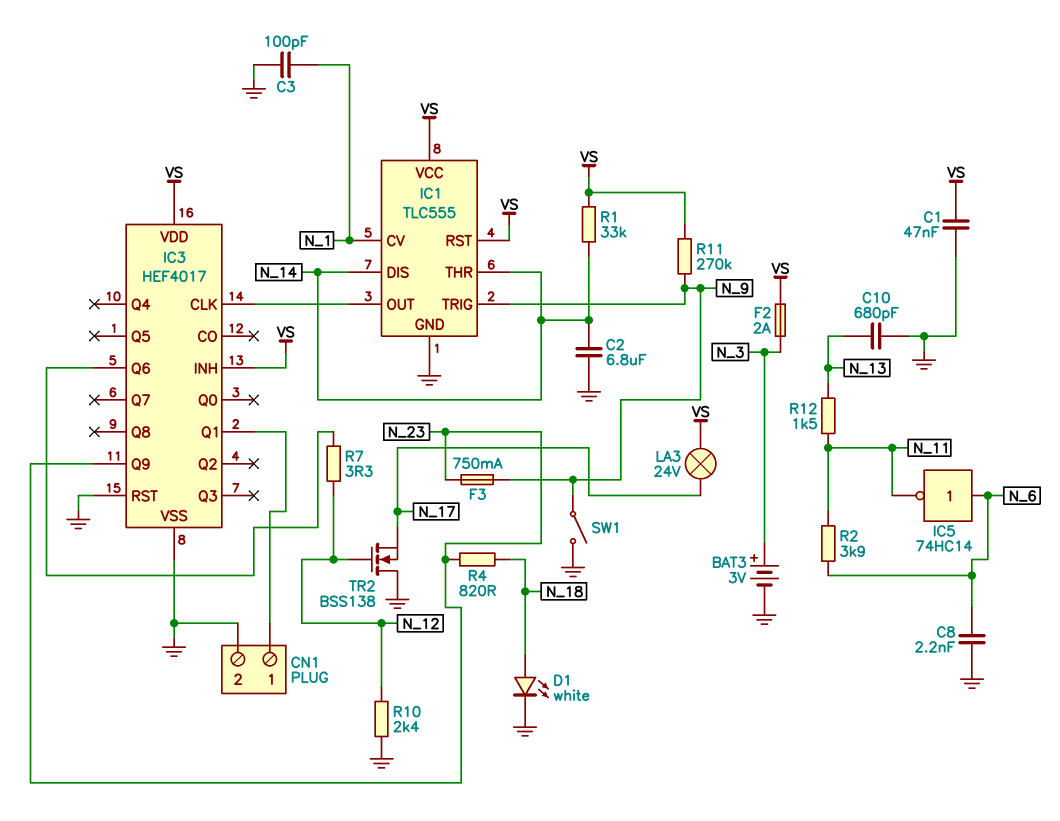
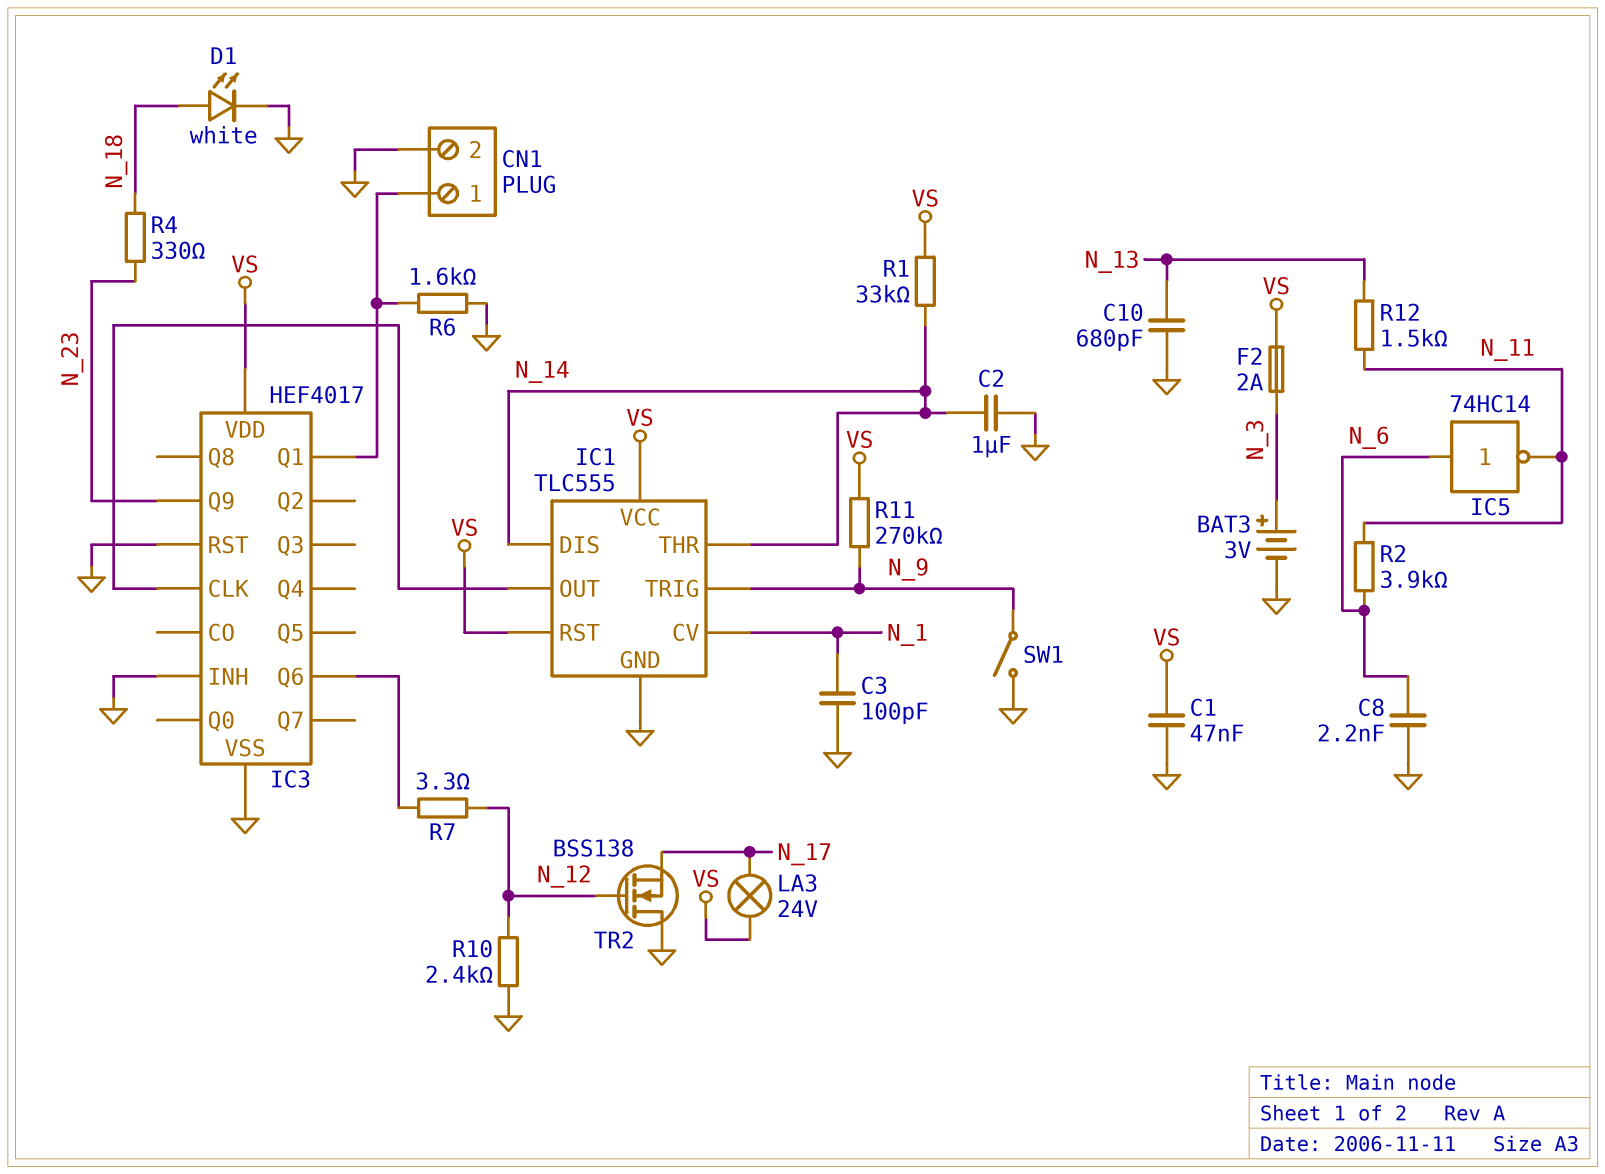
C2: 6.8uF (GND, N_14) -> 1uF (GND, N_14)
F3: 750mA (N_9, N_23) -> none
IC3 pin INH: VS -> GND
R4: 820 (N_18, N_23) -> 330 (N_18, N_23)
R6: none -> 1.6k (CN1/1, GND)

